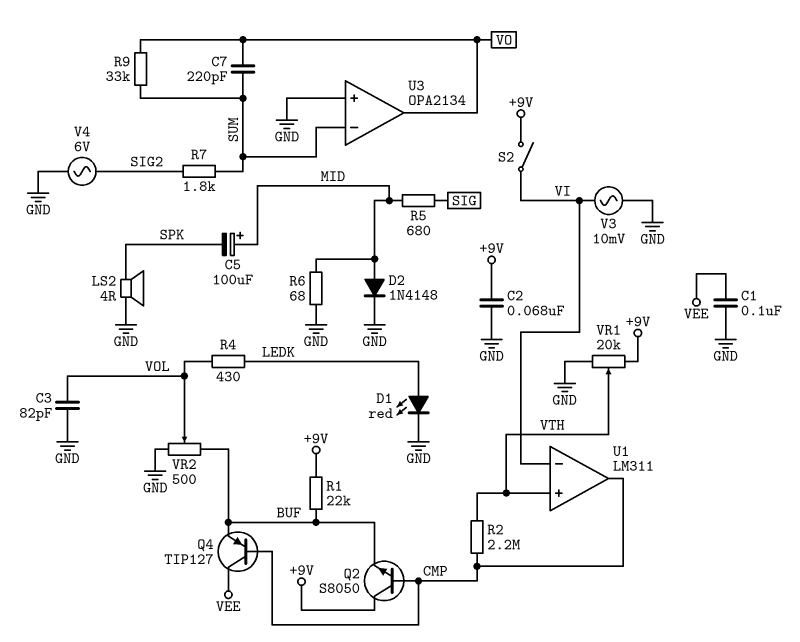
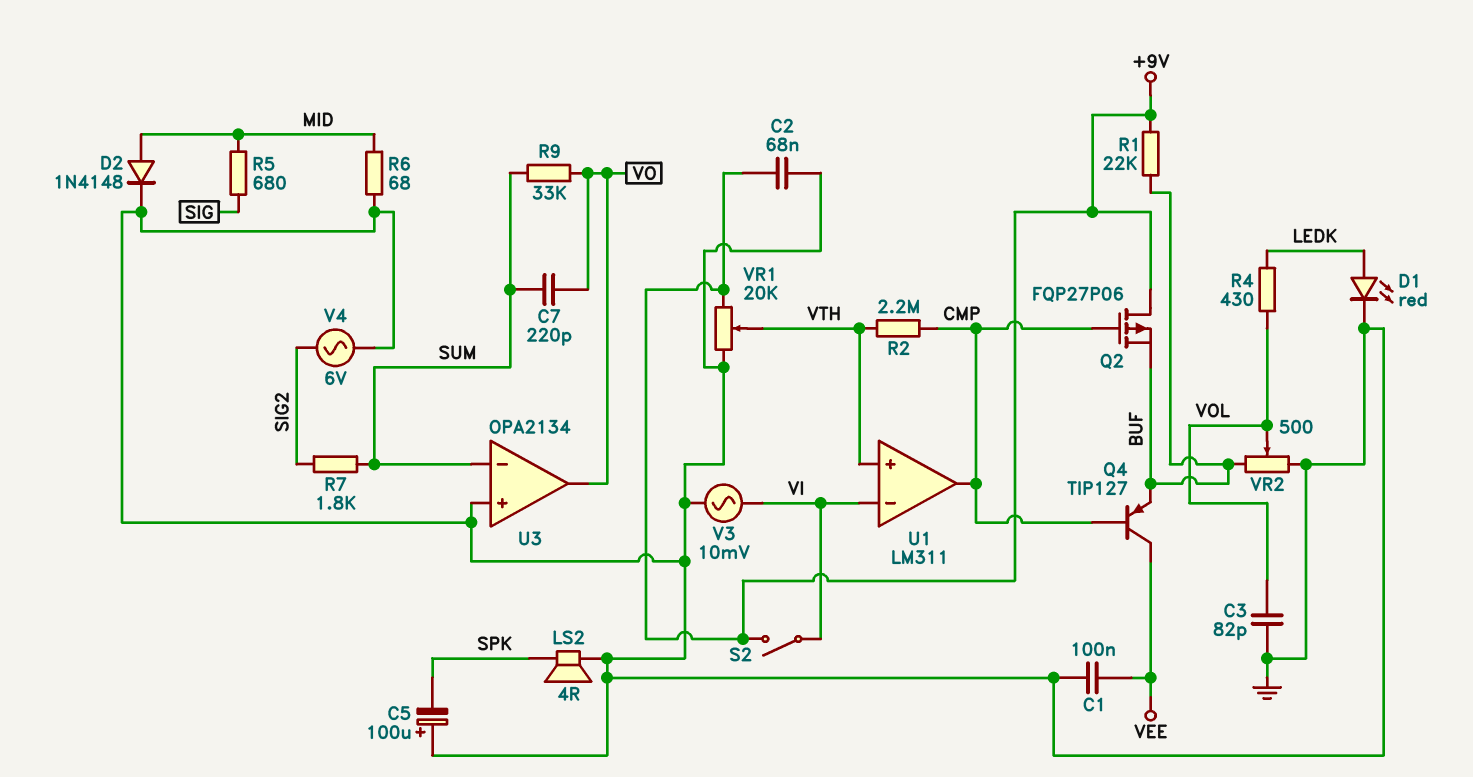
C5: 100uF (plus MID, minus SPK) -> 100uF (plus GND, minus SPK)
Q2: NPN S8050 (B CMP, C +9V, E BUF) -> PMOS FQP27P06 (G CMP, D +9V, S BUF)

